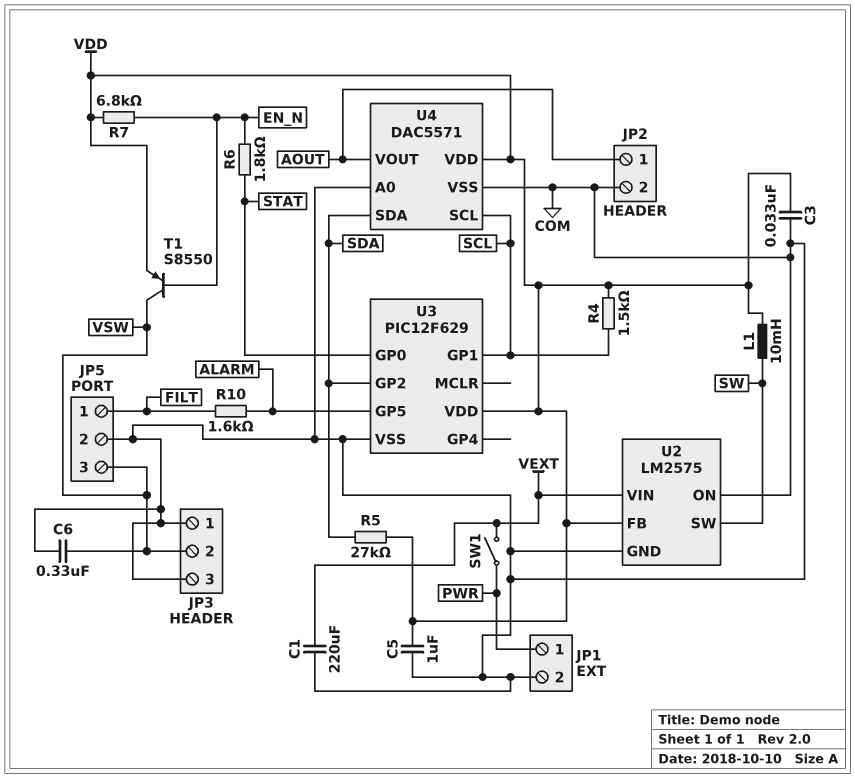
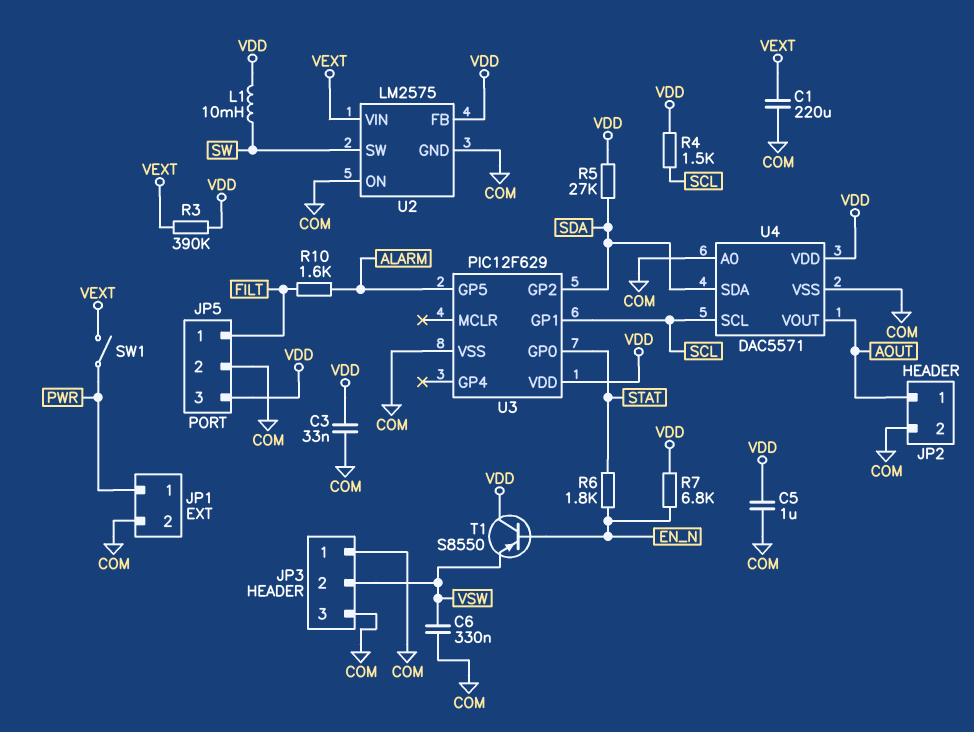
JP5 pin 3: VSW -> VDD
R3: none -> 390k (VDD, VEXT)
T1: PNP S8550 (B EN_N, C VSW, E VDD) -> PNP S8550 (B EN_N, C VDD, E VSW)

